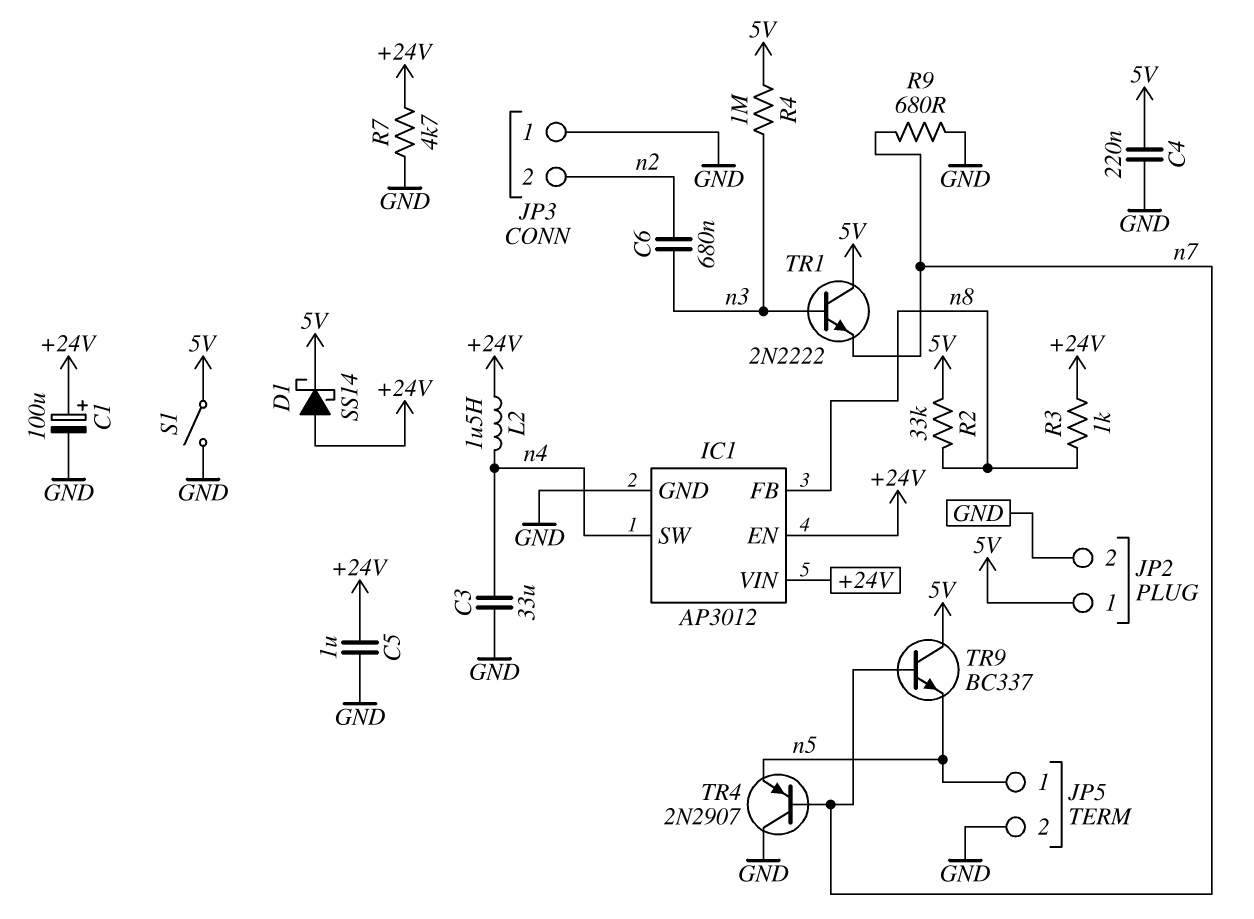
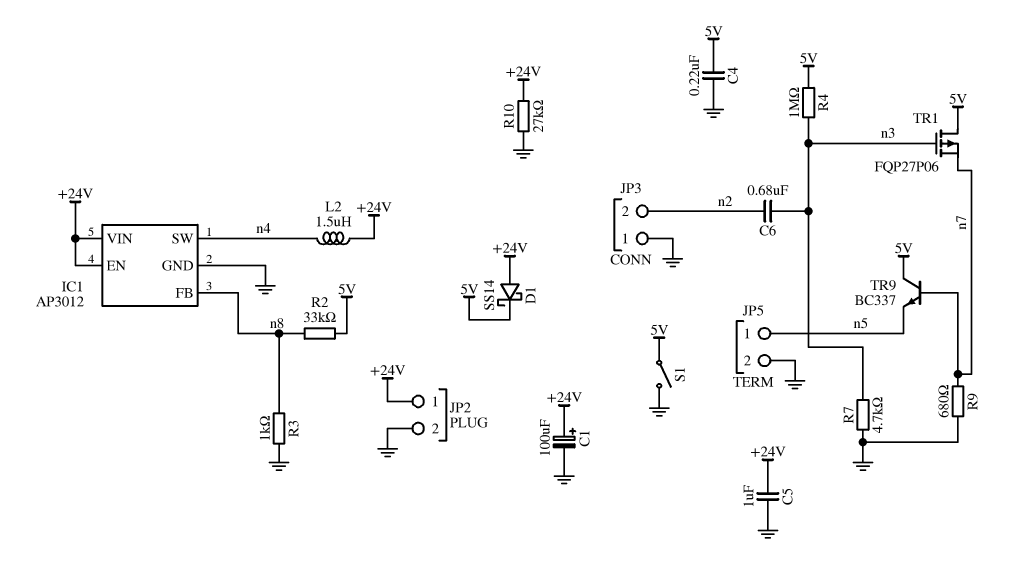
C3: 33uF (GND, n4) -> none
JP2 pin 1: 5V -> +24V
R3: 1k (+24V, n8) -> 1k (GND, n8)
R7: 4.7k (+24V, GND) -> 4.7k (GND, n3)
R10: none -> 27k (+24V, GND)
TR1: NPN 2N2222 (B n3, C 5V, E n7) -> PMOS FQP27P06 (G n3, D 5V, S n7)
TR4: PNP 2N2907 (B n7, C GND, E n5) -> none

